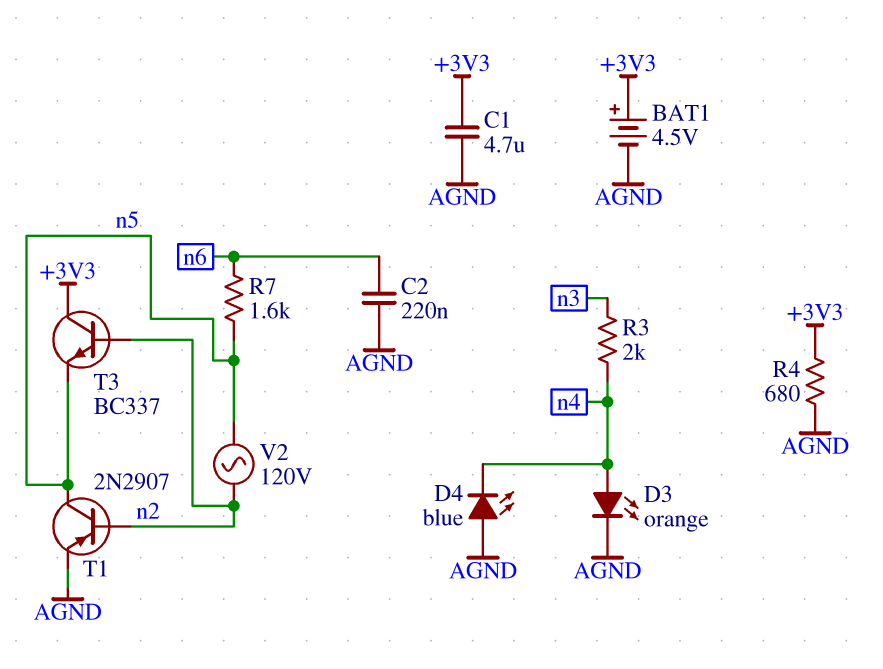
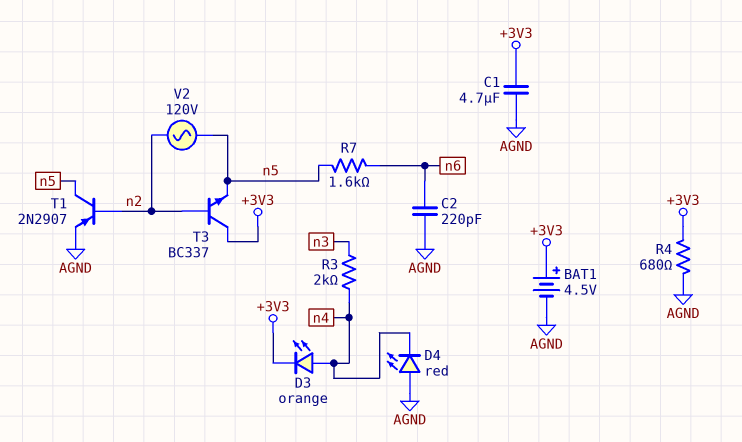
C2: 220nF (AGND, n6) -> 220pF (AGND, n6)
D3: LED orange (A n4, K AGND) -> LED orange (A n4, K +3V3)
D4: LED blue (A AGND, K n4) -> LED red (A AGND, K n4)

